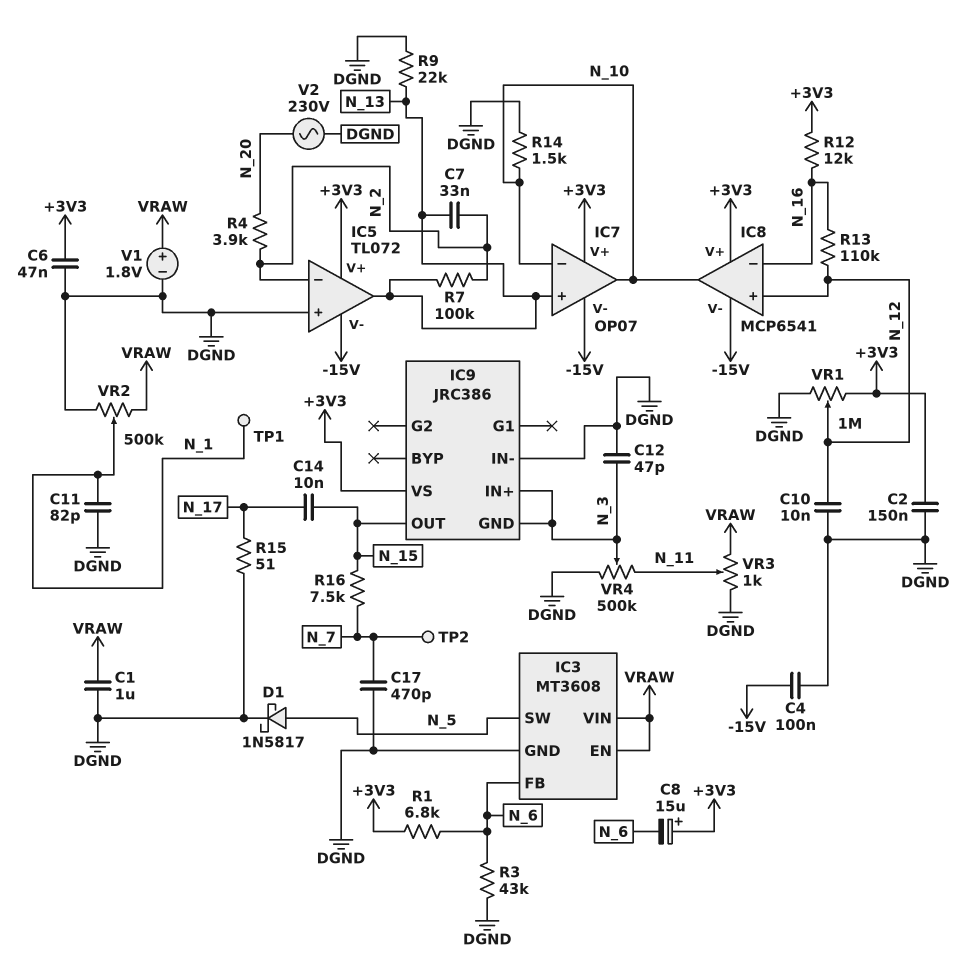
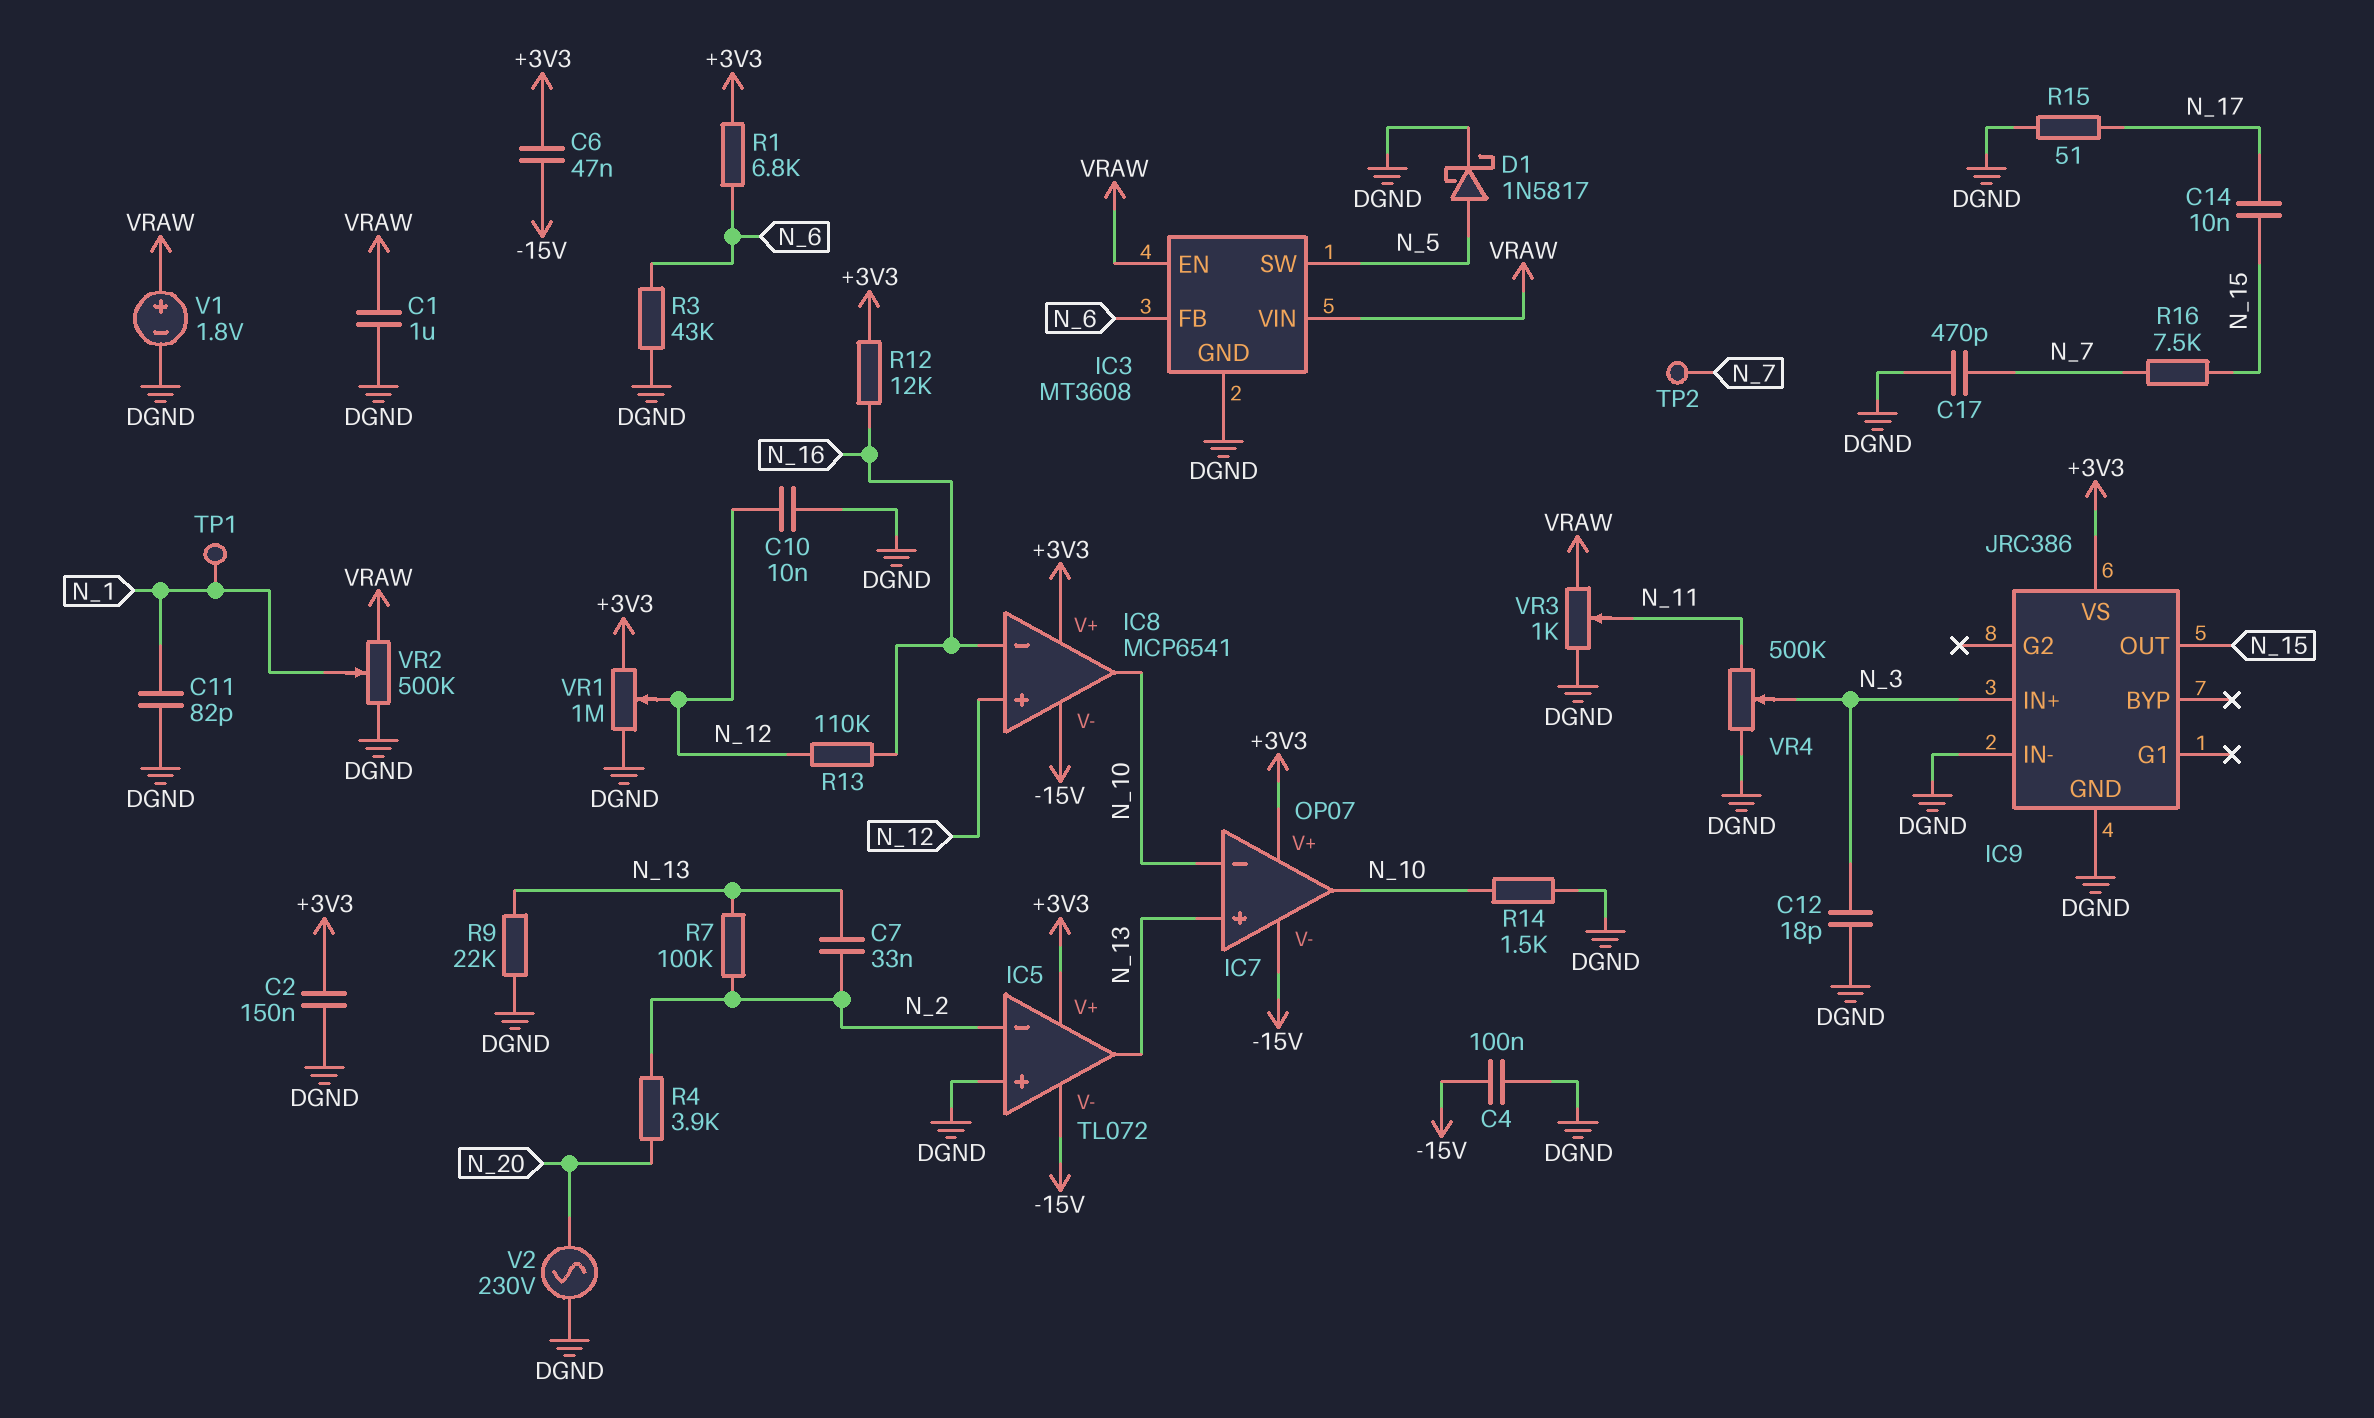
C6: 47nF (+3V3, DGND) -> 47nF (+3V3, -15V)
C8: 15uF (plus +3V3, minus N_6) -> none
C12: 47pF (DGND, N_3) -> 18pF (DGND, N_3)
IC9 pin GND: N_3 -> DGND

